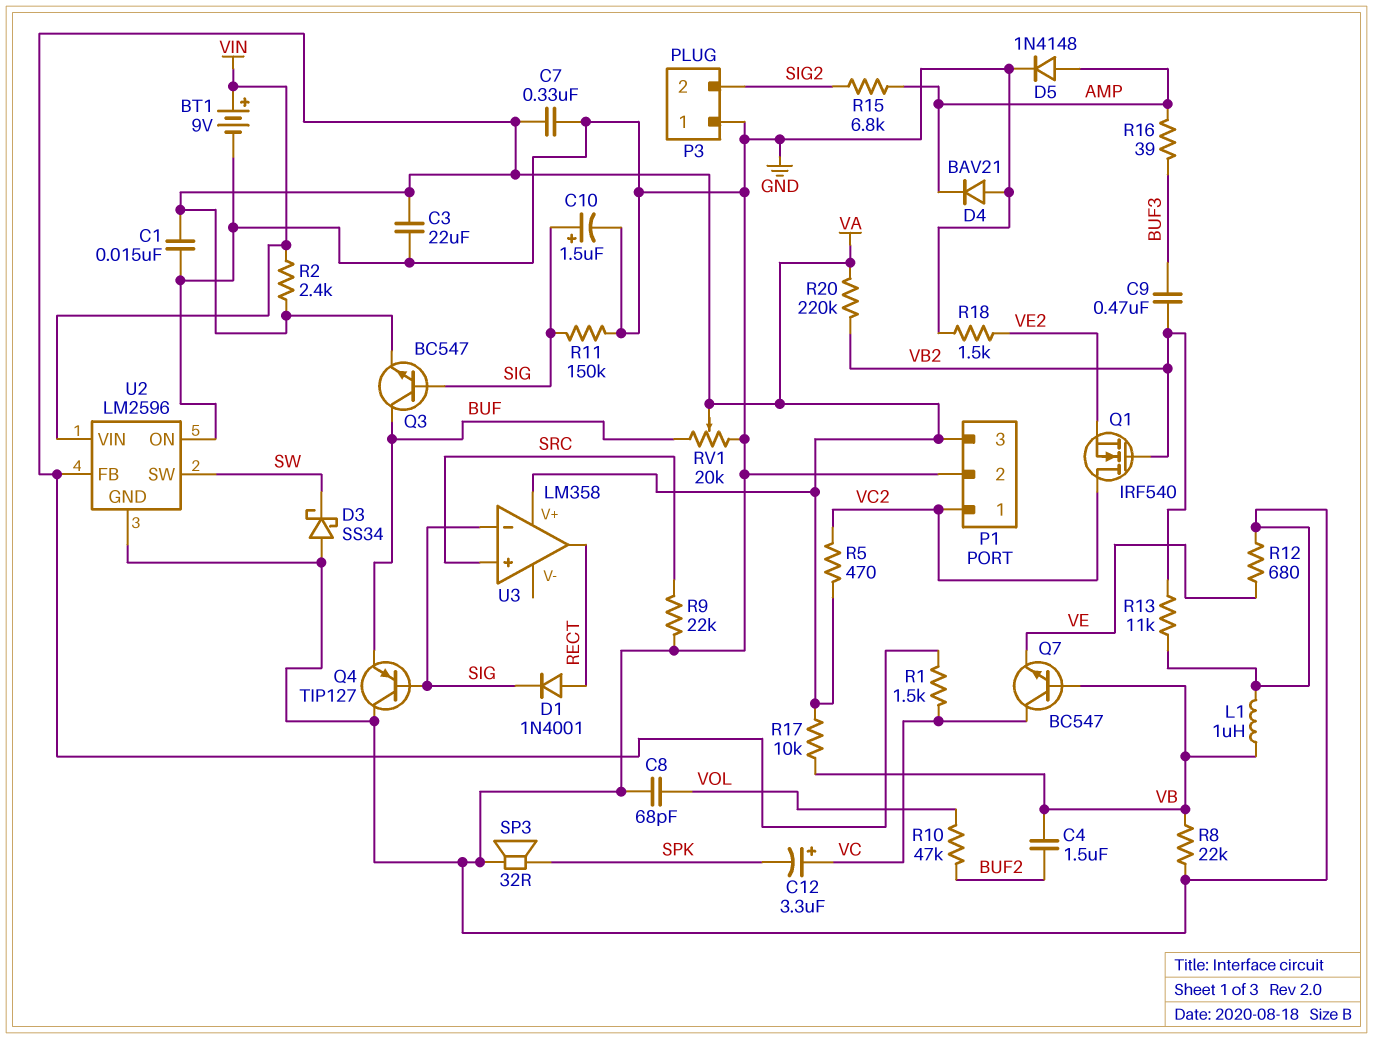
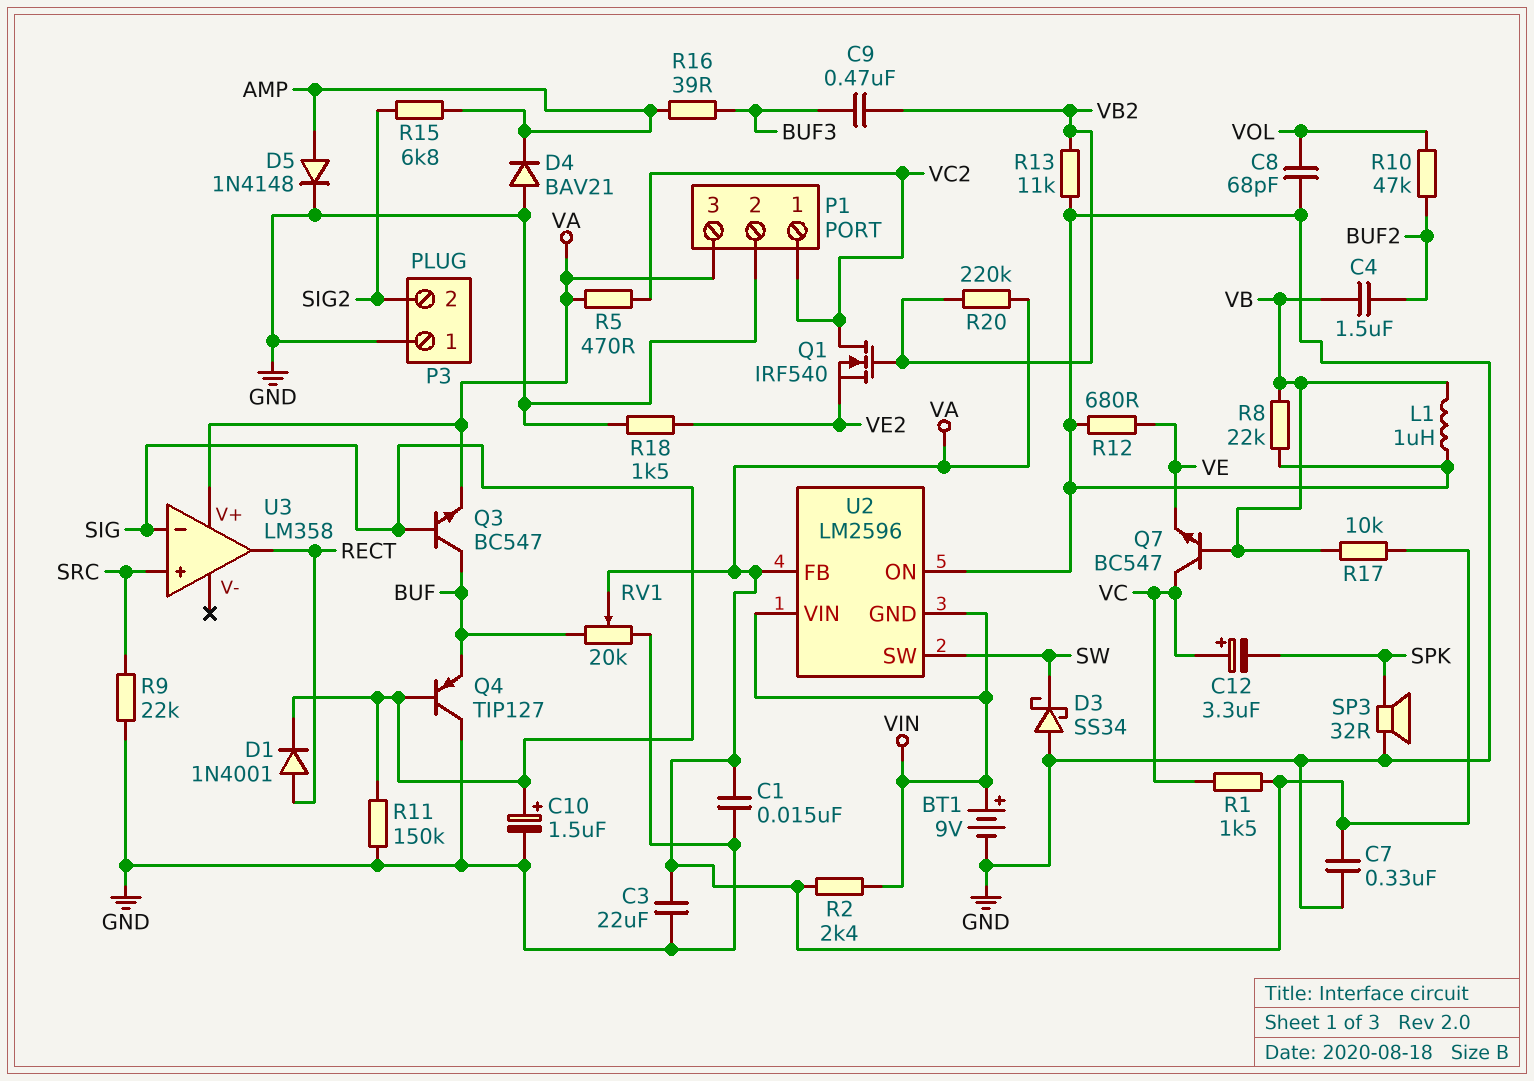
U2 pin GND: GND -> VIN

